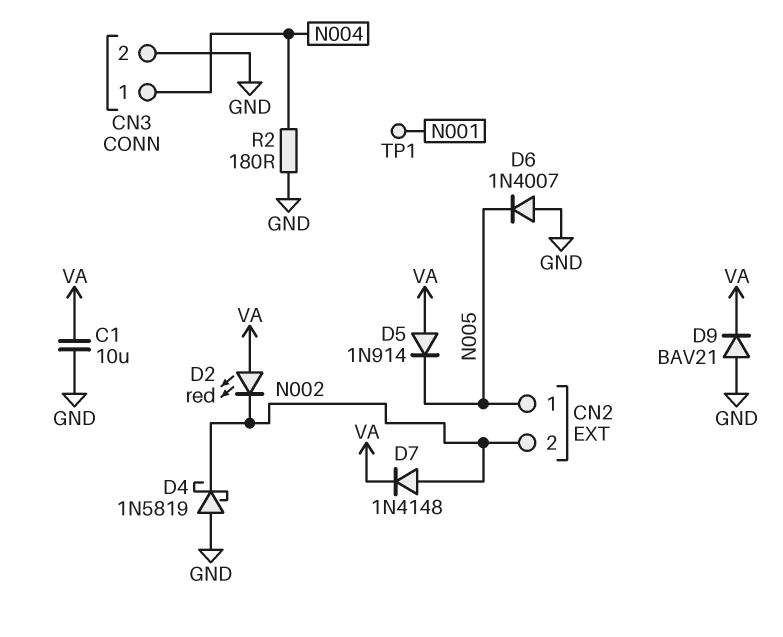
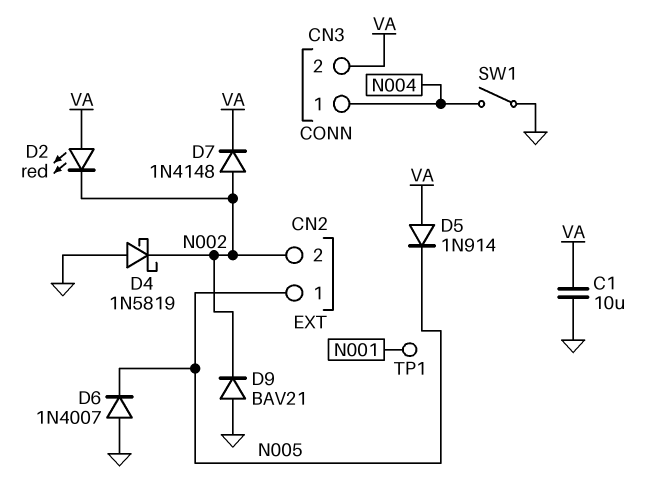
CN3 pin 2: GND -> VA
D9: diode BAV21 (A GND, K VA) -> diode BAV21 (A GND, K N002)
R2: 180 (GND, N004) -> none
SW1: none -> switch (GND, N004)

